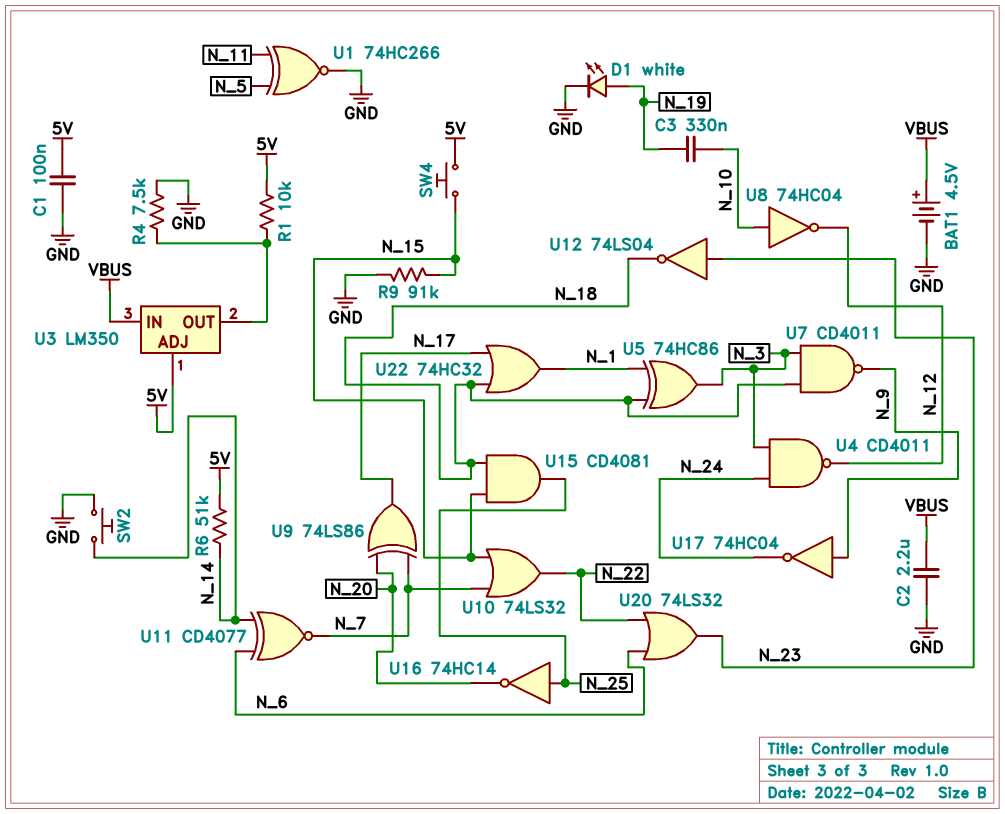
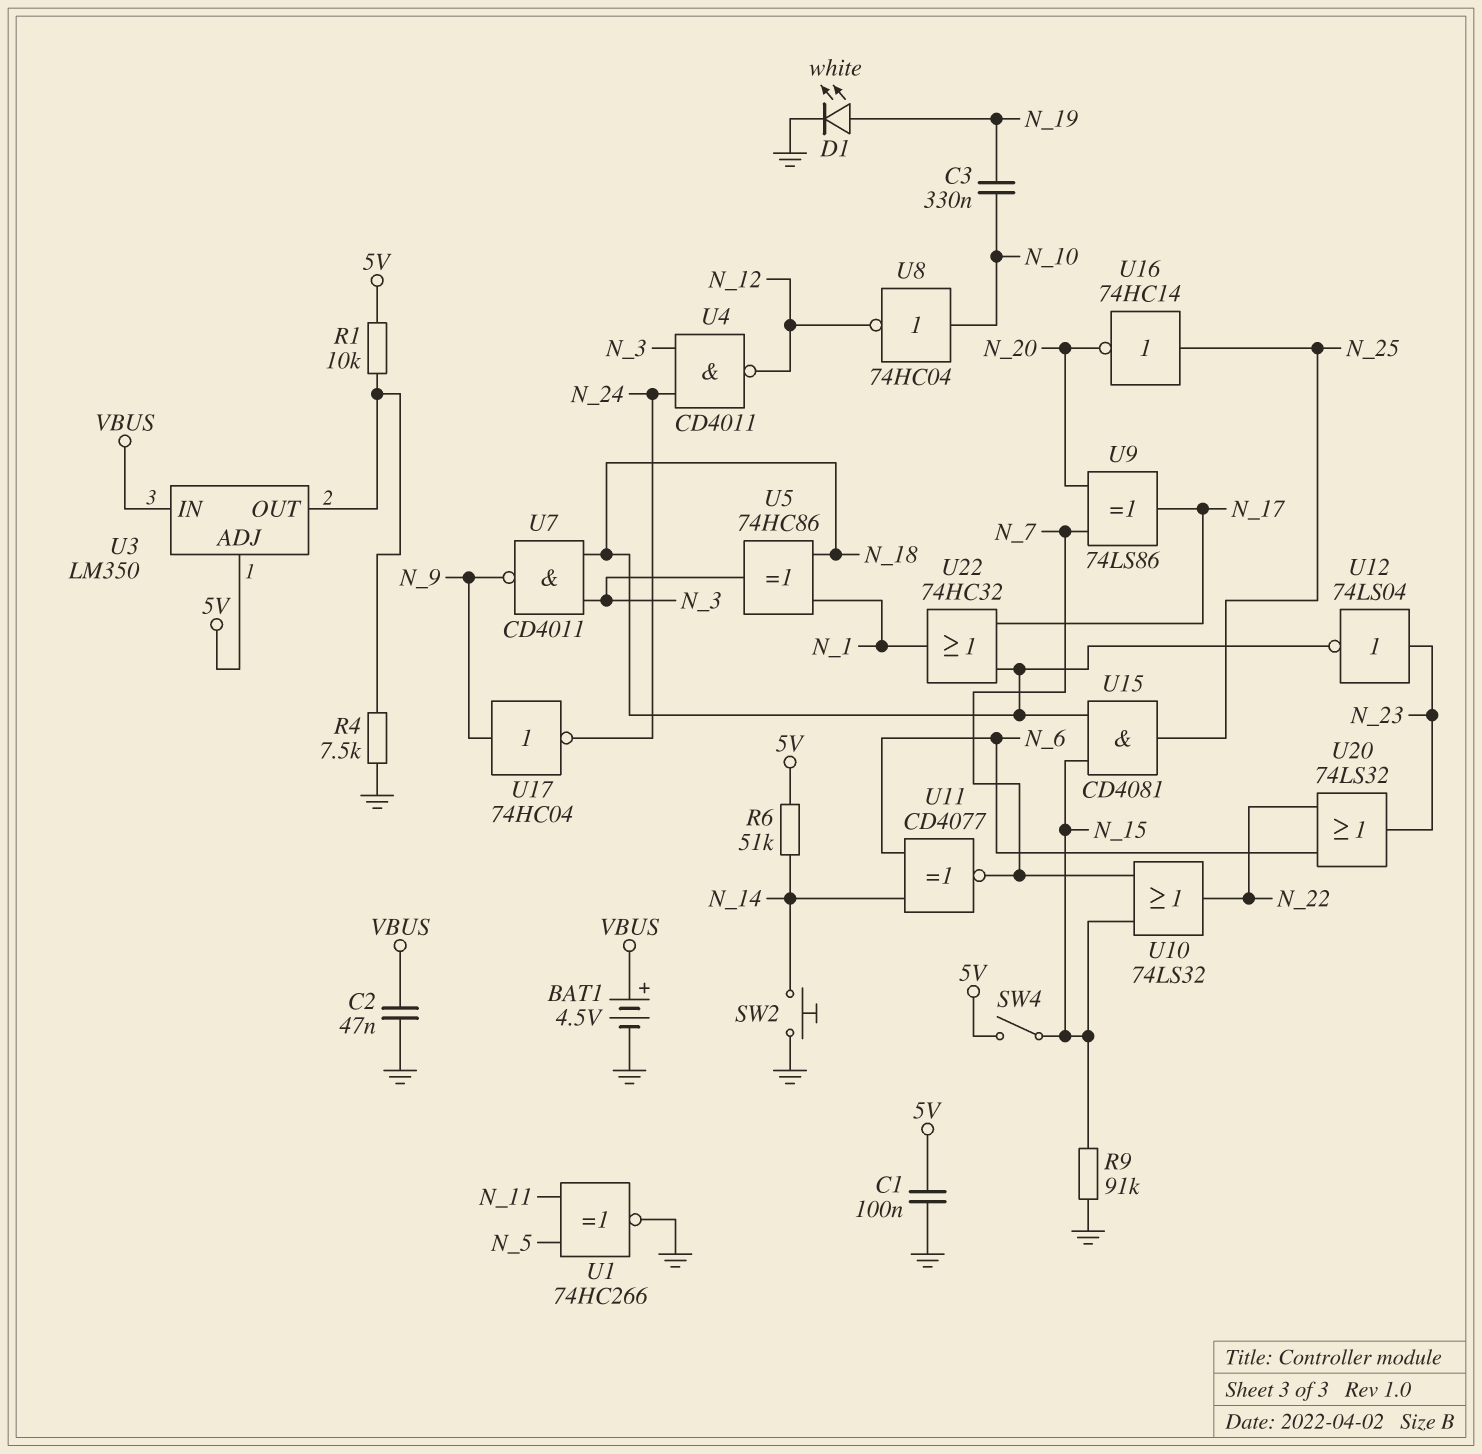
C2: 2.2uF (GND, VBUS) -> 47nF (GND, VBUS)
SW4: button (5V, N_15) -> switch (5V, N_15)

